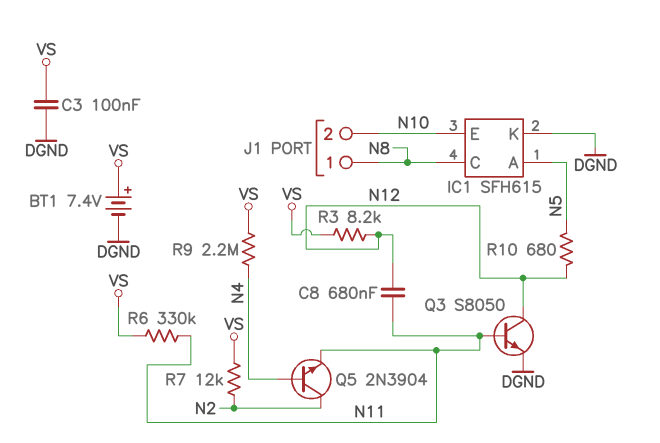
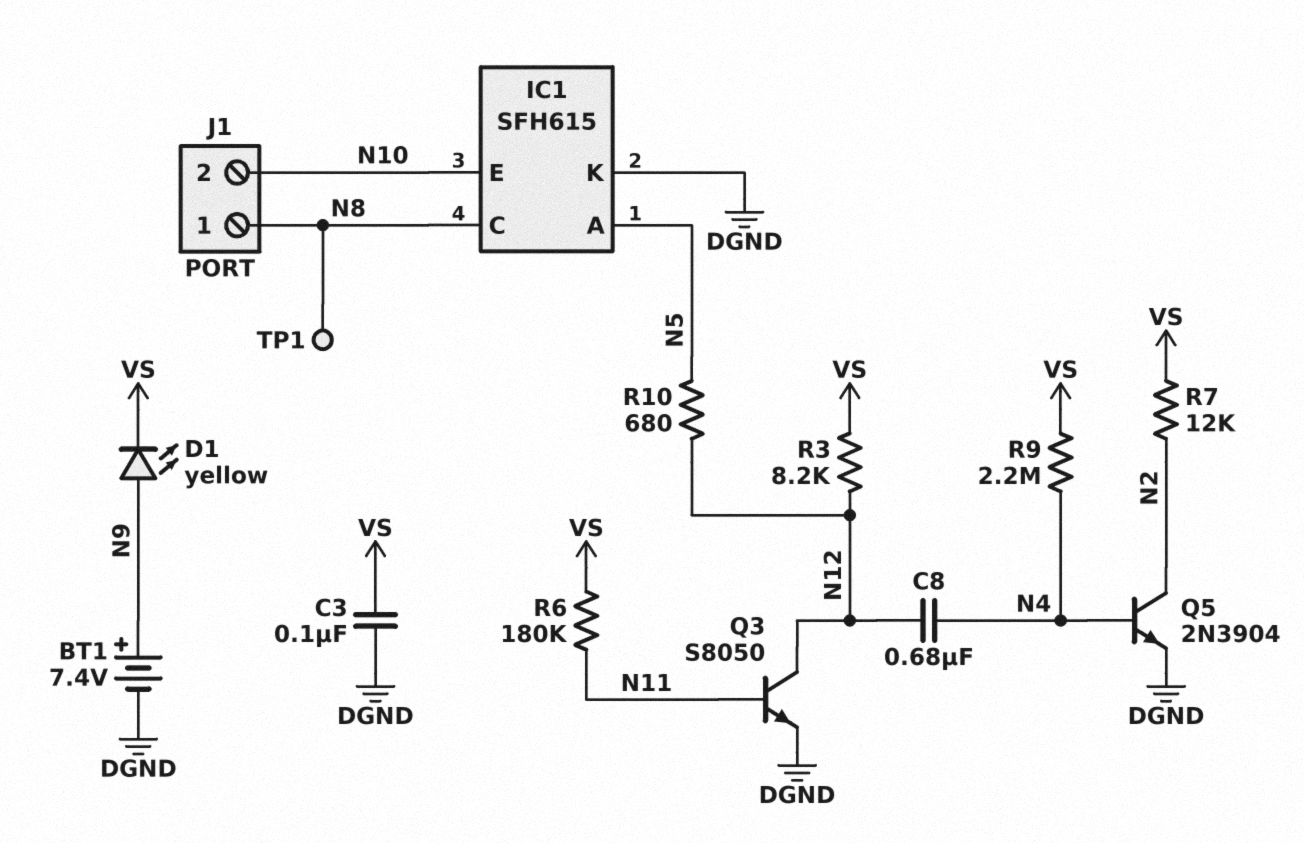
BT1: 7.4V (plus VS, minus DGND) -> 7.4V (plus N9, minus DGND)
C8: 680nF (N11, N12) -> 680nF (N4, N12)
D1: none -> LED yellow (A N9, K VS)
Q5: NPN 2N3904 (B N4, C N2, E N11) -> NPN 2N3904 (B N4, C N2, E DGND)
R6: 330k (N11, VS) -> 180k (N11, VS)
TP1: none -> test point (N8)

